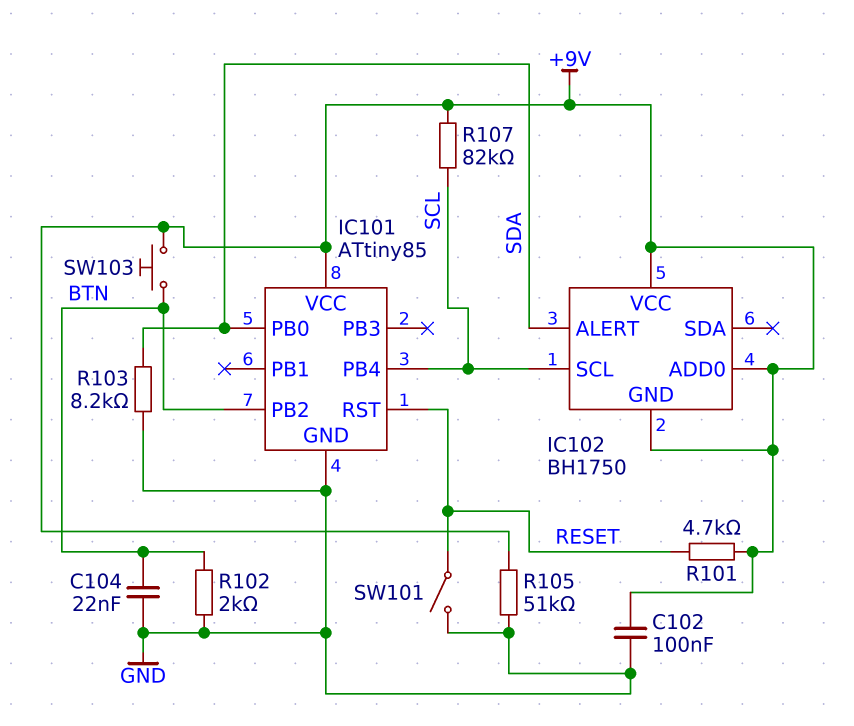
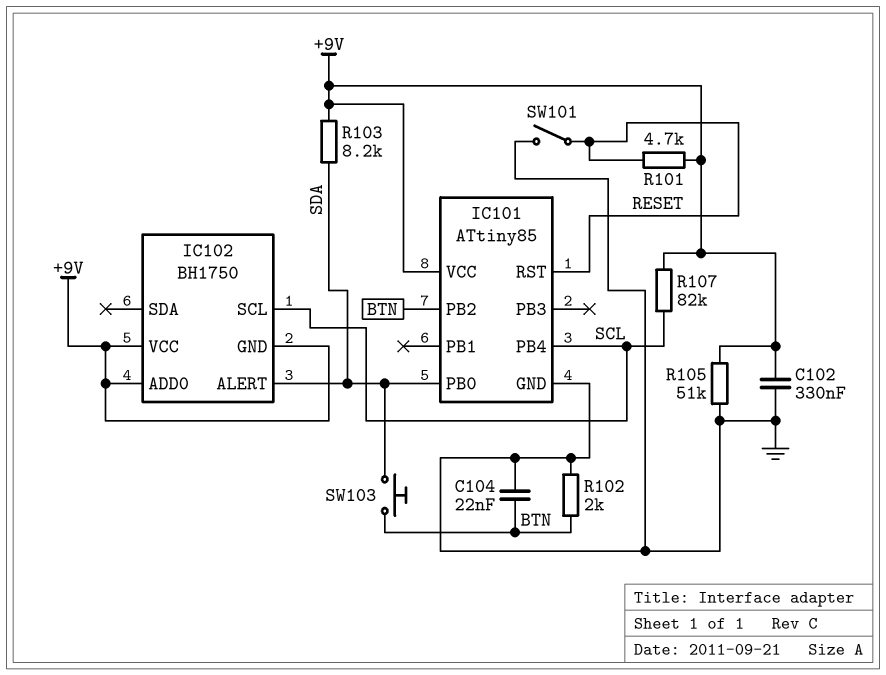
C102: 100nF (+9V, GND) -> 330nF (+9V, GND)
R103: 8.2k (GND, SDA) -> 8.2k (+9V, SDA)
SW103: button (+9V, BTN) -> button (BTN, SDA)

